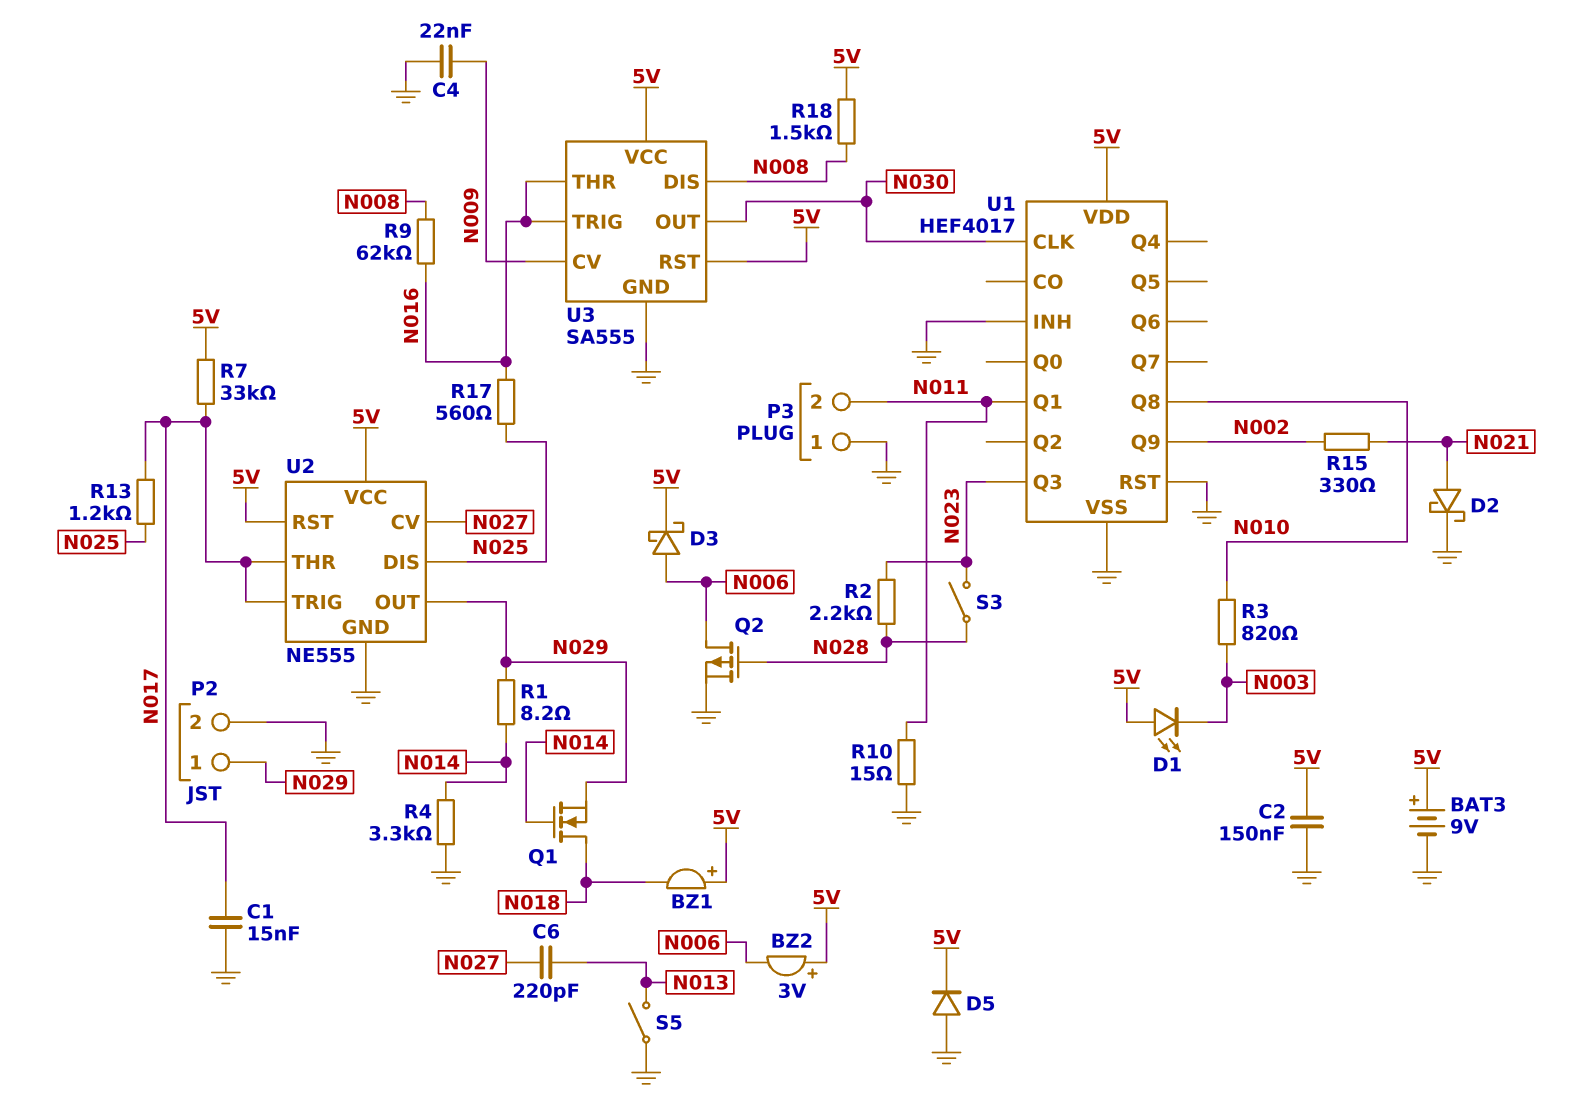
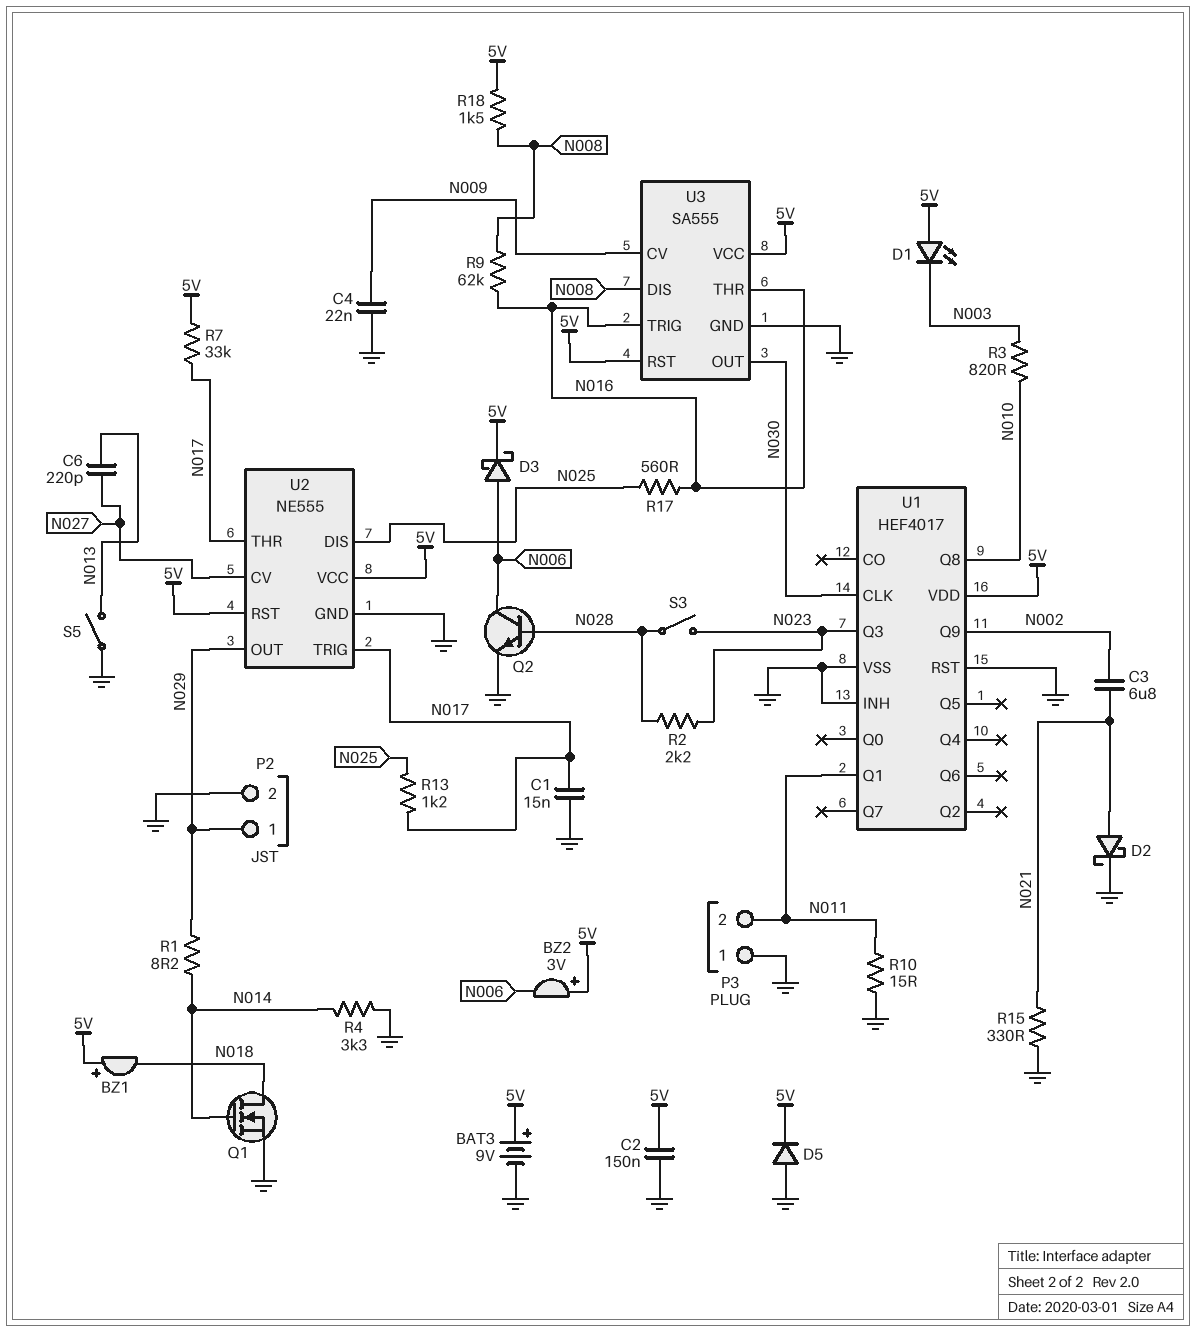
C3: none -> 6.8uF (N002, N021)
Q1: NMOS (G N014, D N018, S N029) -> NMOS (G N014, D N018, S GND)
Q2: PMOS (G N028, D N006, S GND) -> NPN (B N028, C N006, E GND)
R15: 330 (N002, N021) -> 330 (GND, N021)

